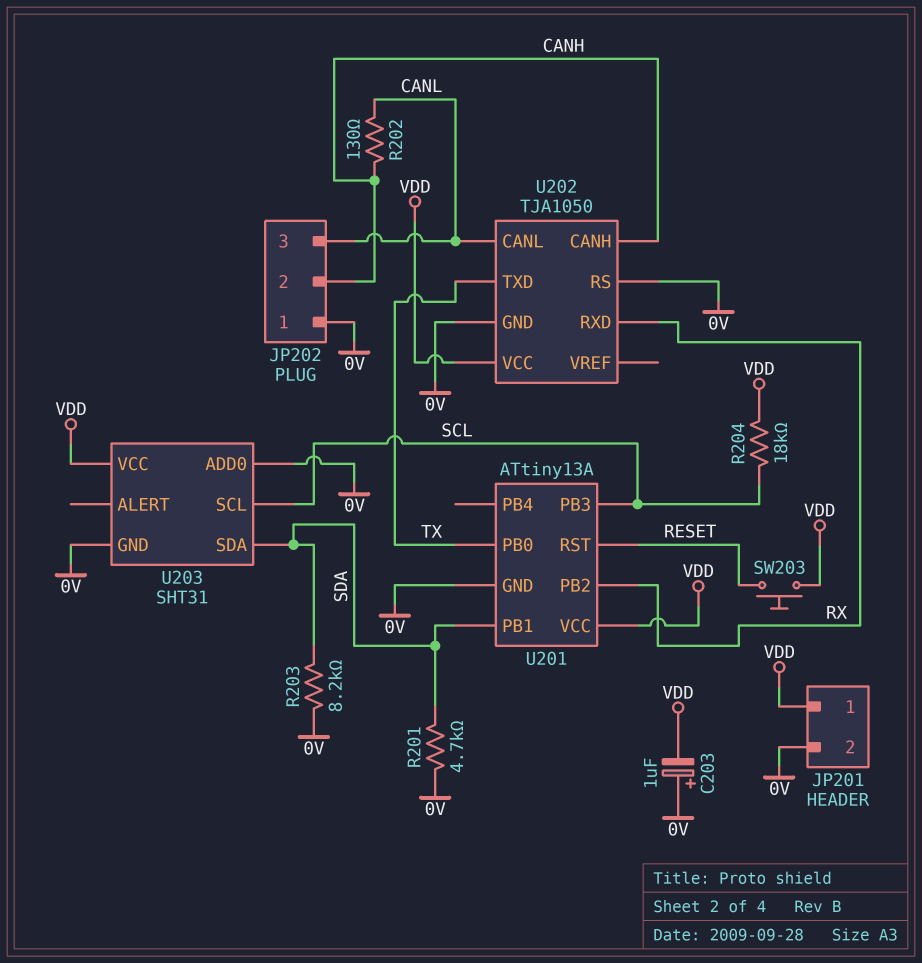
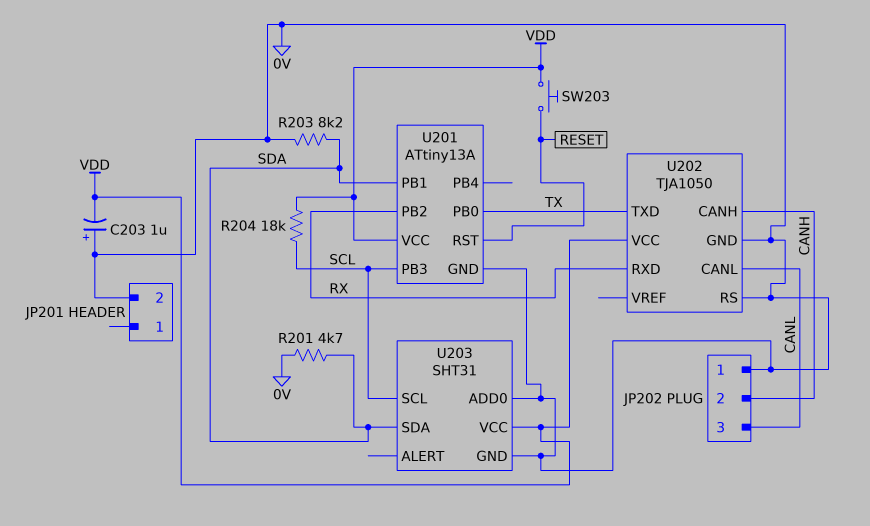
JP201 pin 1: VDD -> none
R202: 130 (CANH, CANL) -> none

